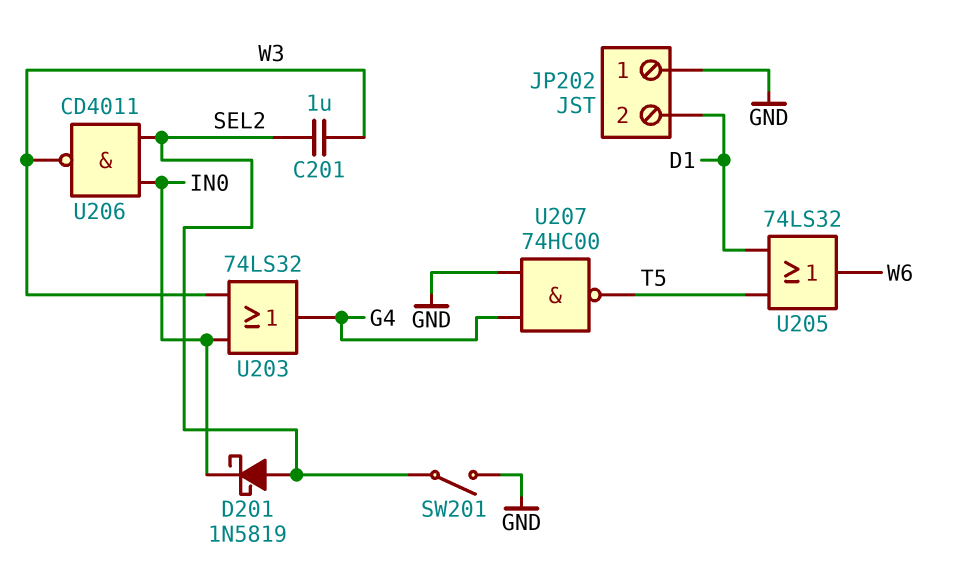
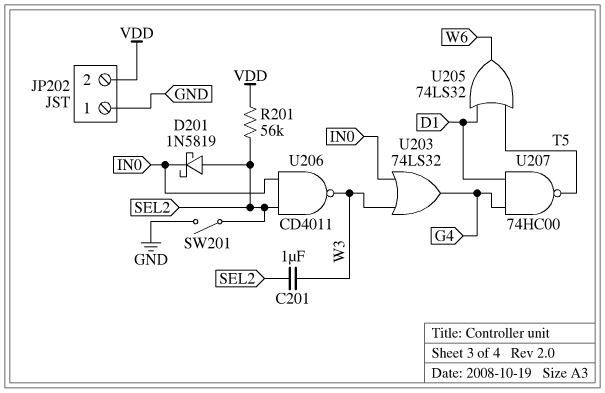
JP202 pin 2: D1 -> VDD
R201: none -> 56k (SEL2, VDD)
U207: NAND 74HC00 (in G4, in GND, out T5) -> NAND 74HC00 (in D1, in G4, out T5)

